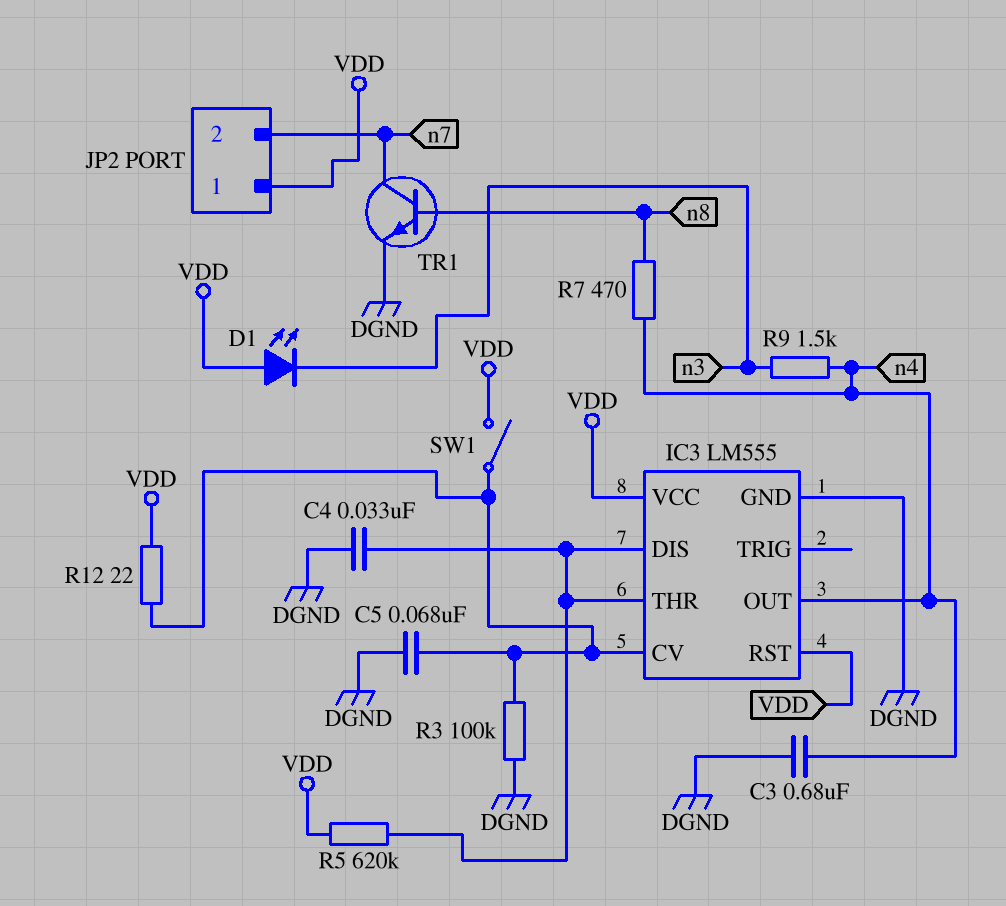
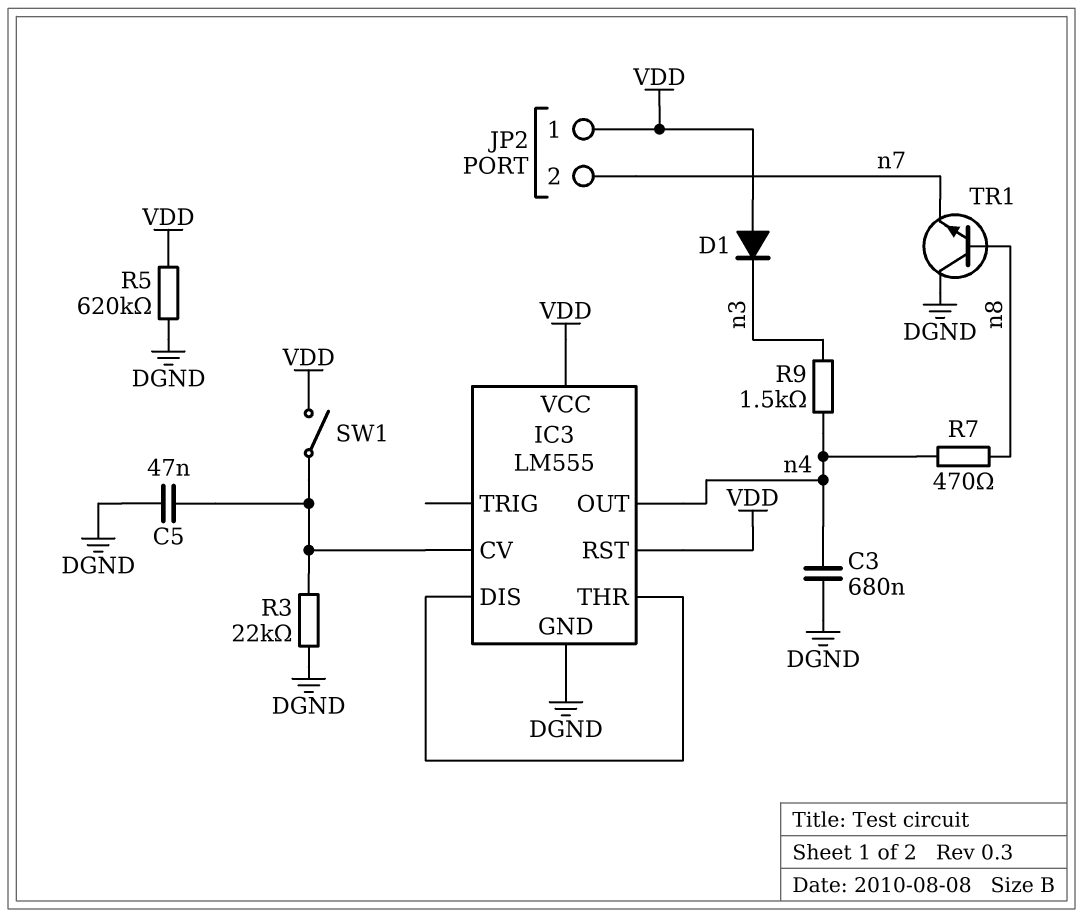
C4: 33nF (DGND, IC3/DIS) -> none
C5: 68nF (DGND, IC3/CV) -> 47nF (DGND, IC3/CV)
D1: LED (A VDD, K n3) -> diode (A VDD, K n3)
R3: 100k (DGND, IC3/CV) -> 22k (DGND, IC3/CV)
R5: 620k (IC3/DIS, VDD) -> 620k (DGND, VDD)
R12: 22 (IC3/CV, VDD) -> none
TR1: NPN (B n8, C n7, E DGND) -> NPN (B n8, C DGND, E n7)

